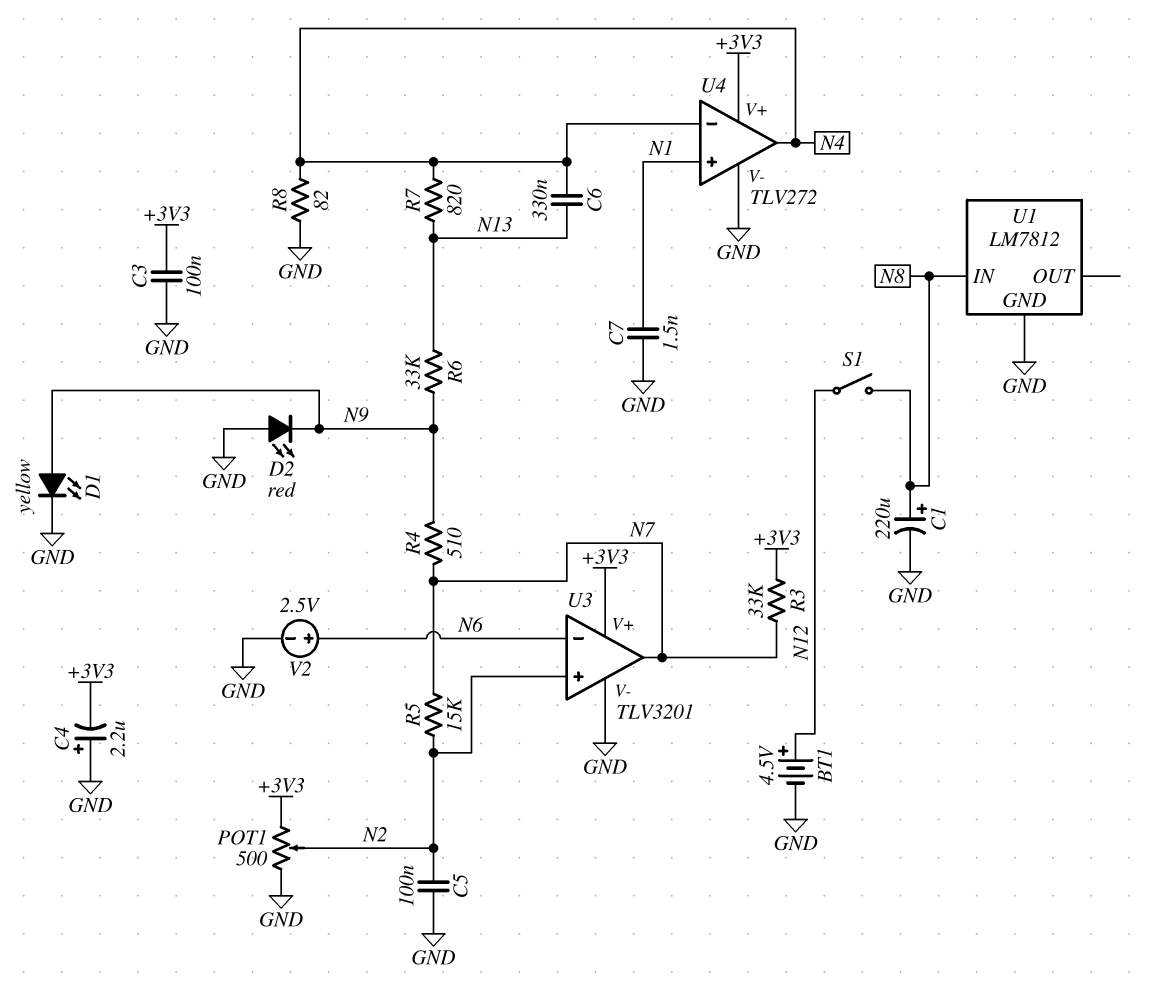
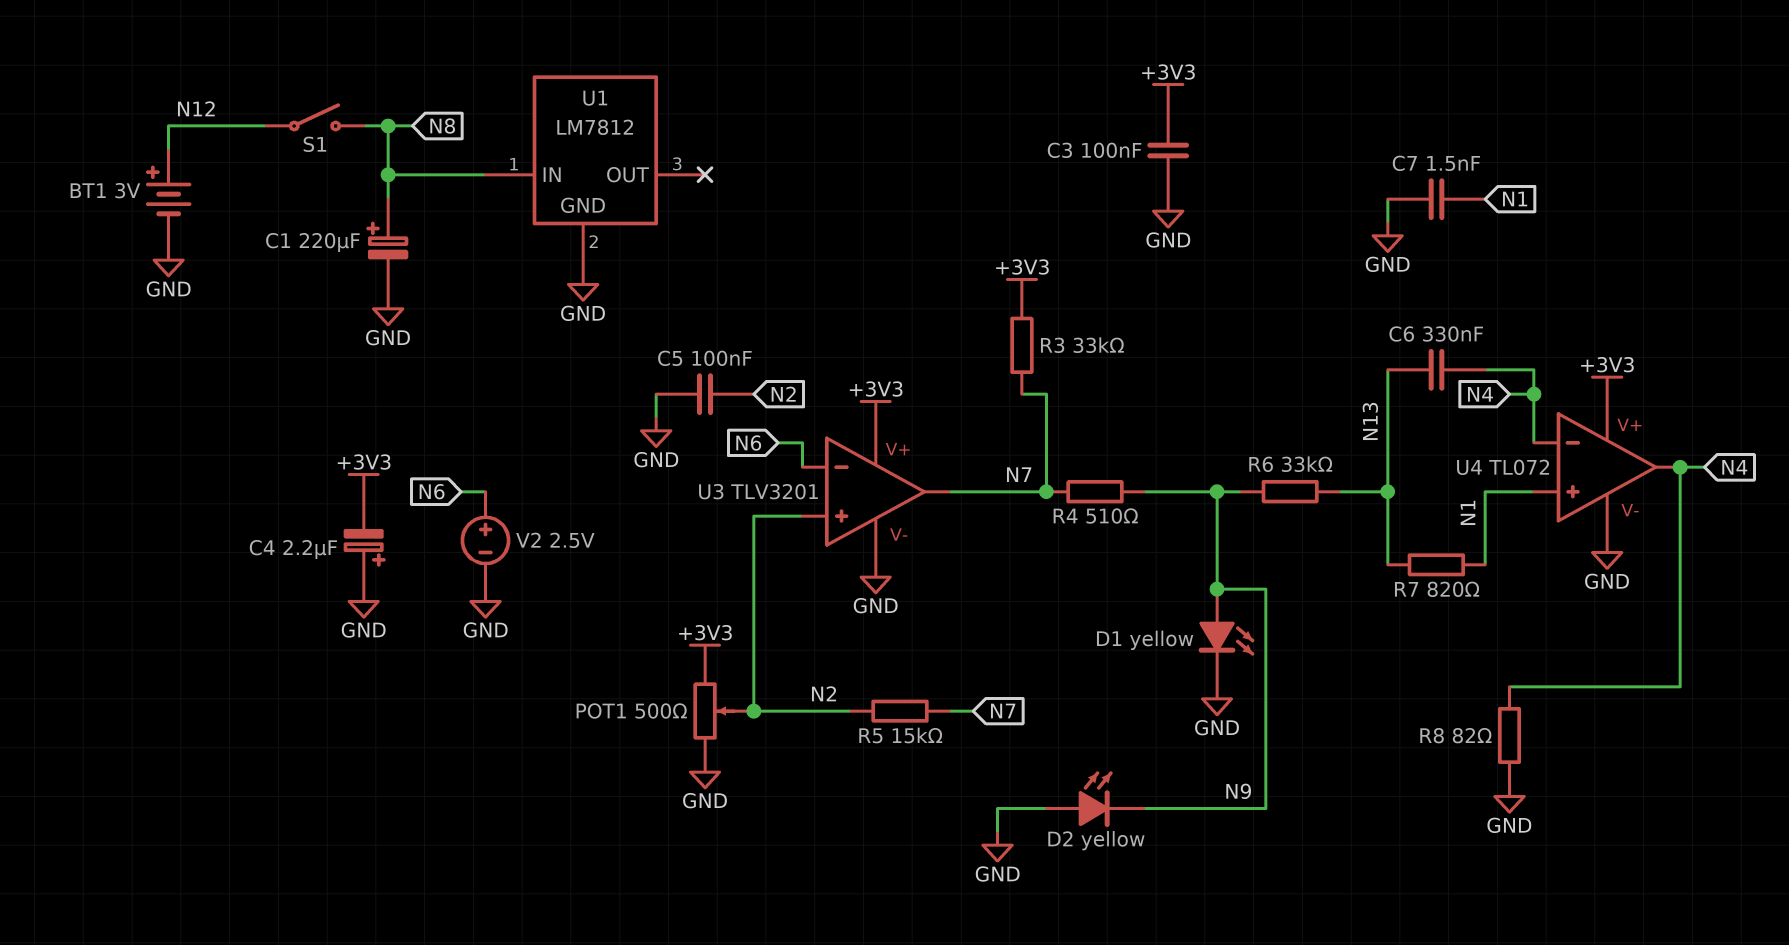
BT1: 4.5V (plus N12, minus GND) -> 3V (plus N12, minus GND)
D2: LED red (A GND, K N9) -> LED yellow (A GND, K N9)
R7: 820 (N4, N13) -> 820 (N1, N13)
U4: TLV272 -> TL072

